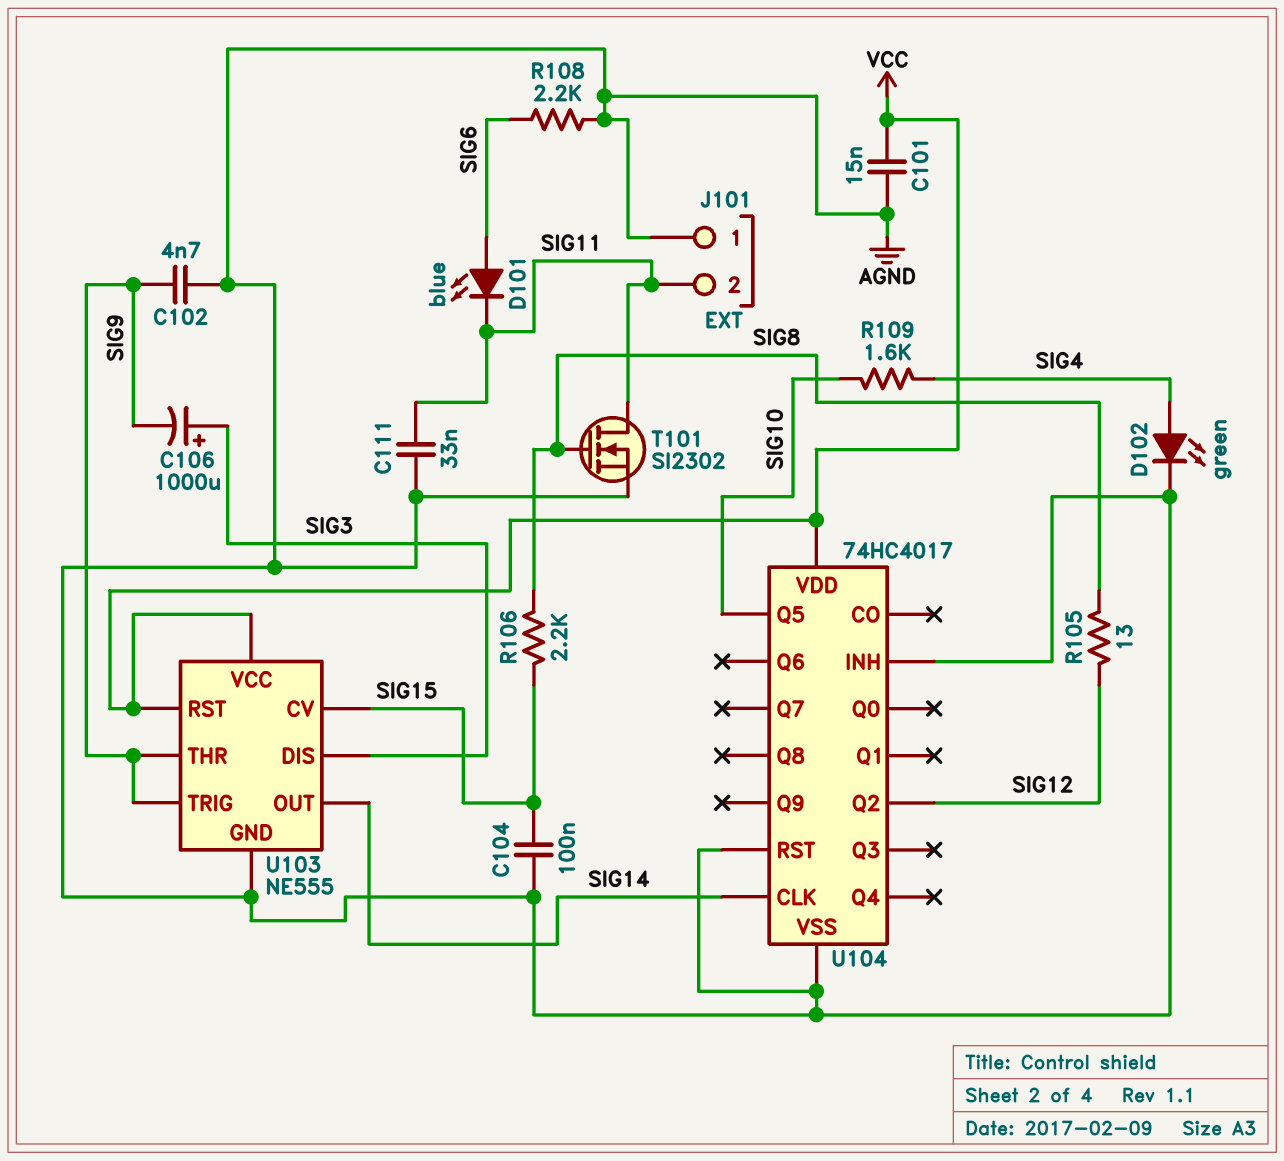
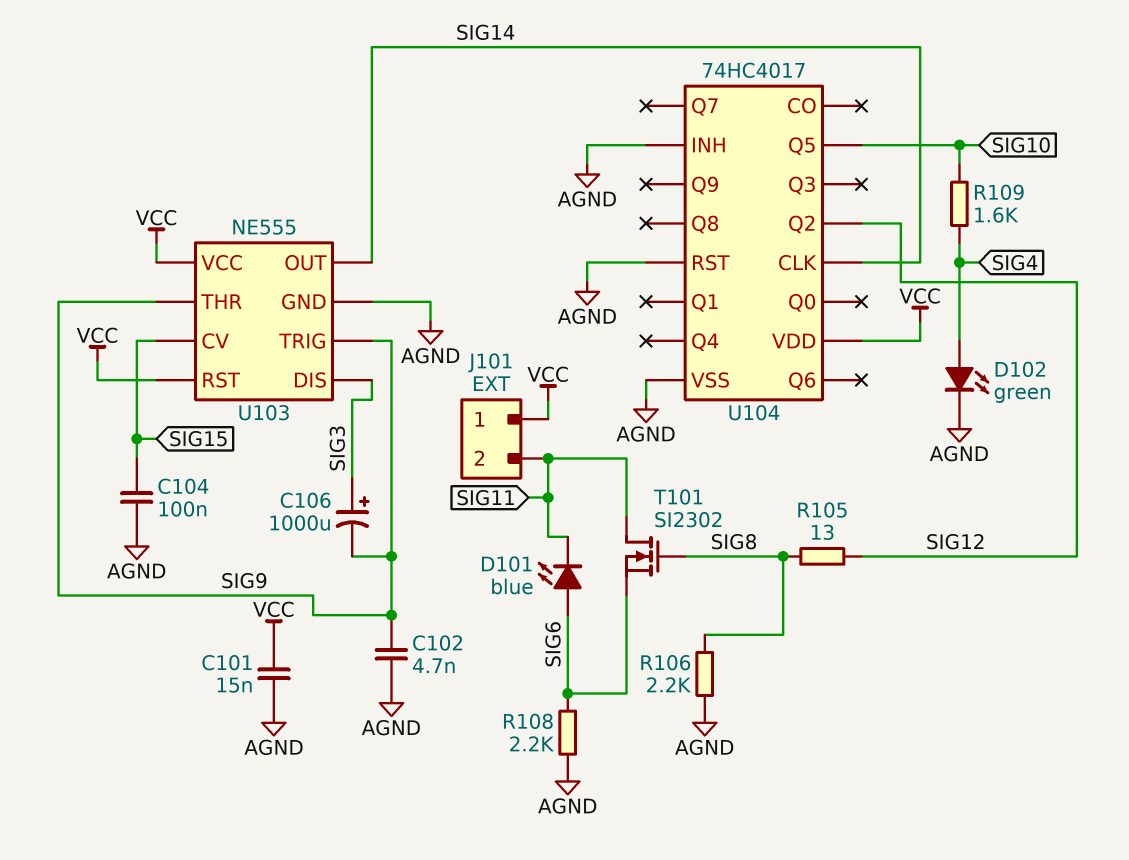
C111: 33nF (AGND, SIG11) -> none
J101 pin 1: AGND -> VCC
R106: 2.2k (SIG8, SIG15) -> 2.2k (AGND, SIG8)
T101: NMOS SI2302 (G SIG8, D SIG11, S AGND) -> NMOS SI2302 (G SIG8, D SIG11, S SIG6)

